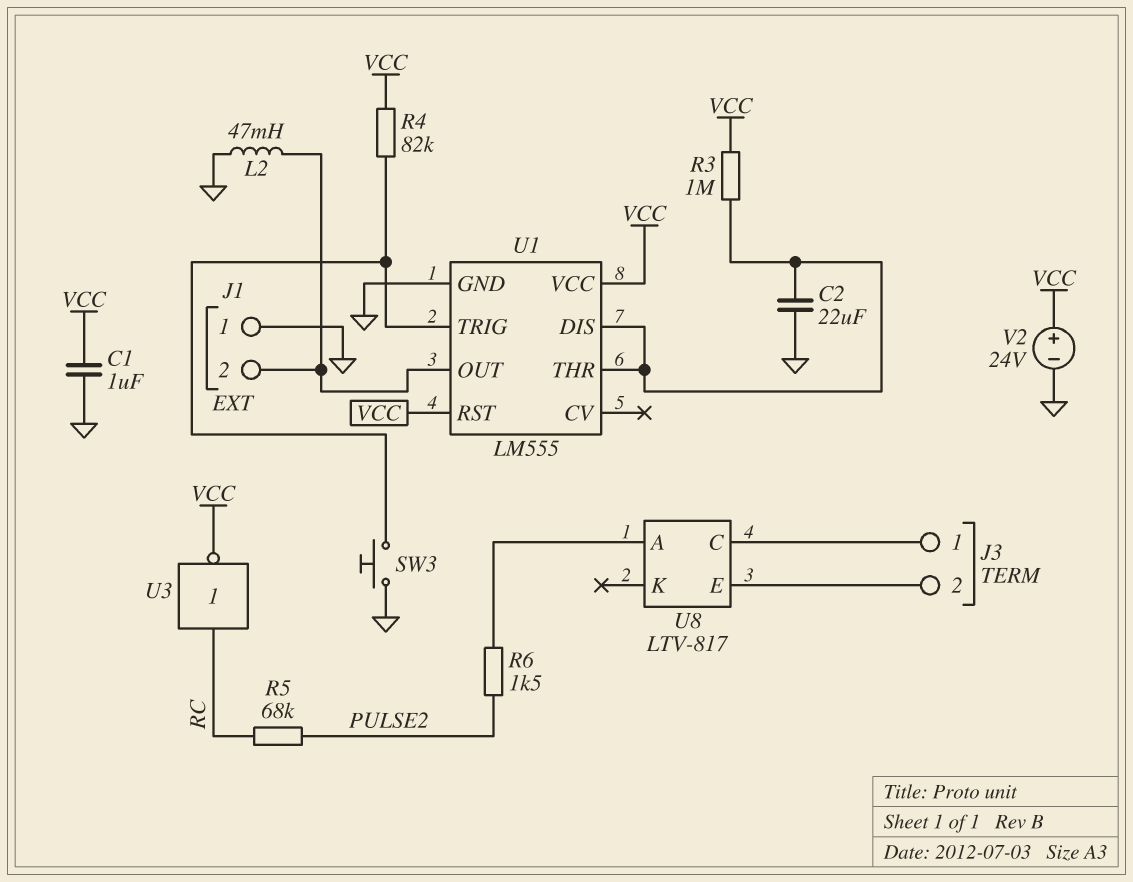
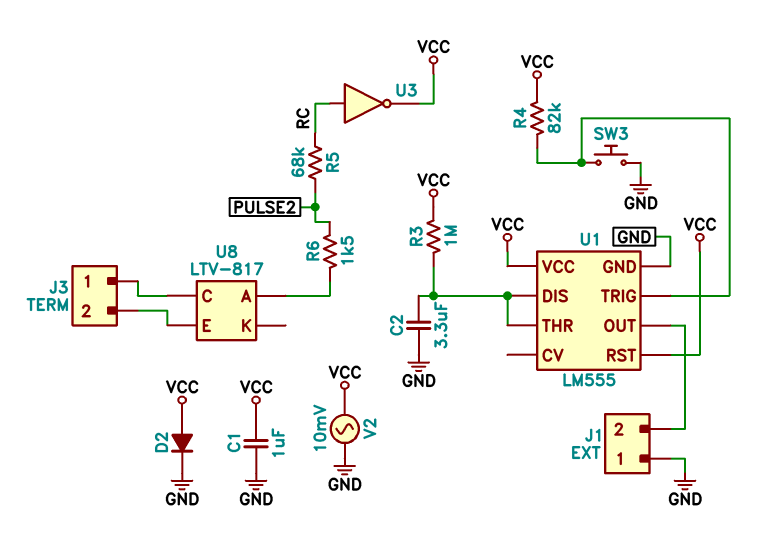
C2: 22uF (GND, U1/DIS) -> 3.3uF (GND, U1/DIS)
D2: none -> diode (A VCC, K GND)
L2: 47mH (GND, J1/2) -> none
V2: 24V (plus VCC, minus GND) -> AC 10mV (GND, VCC)

